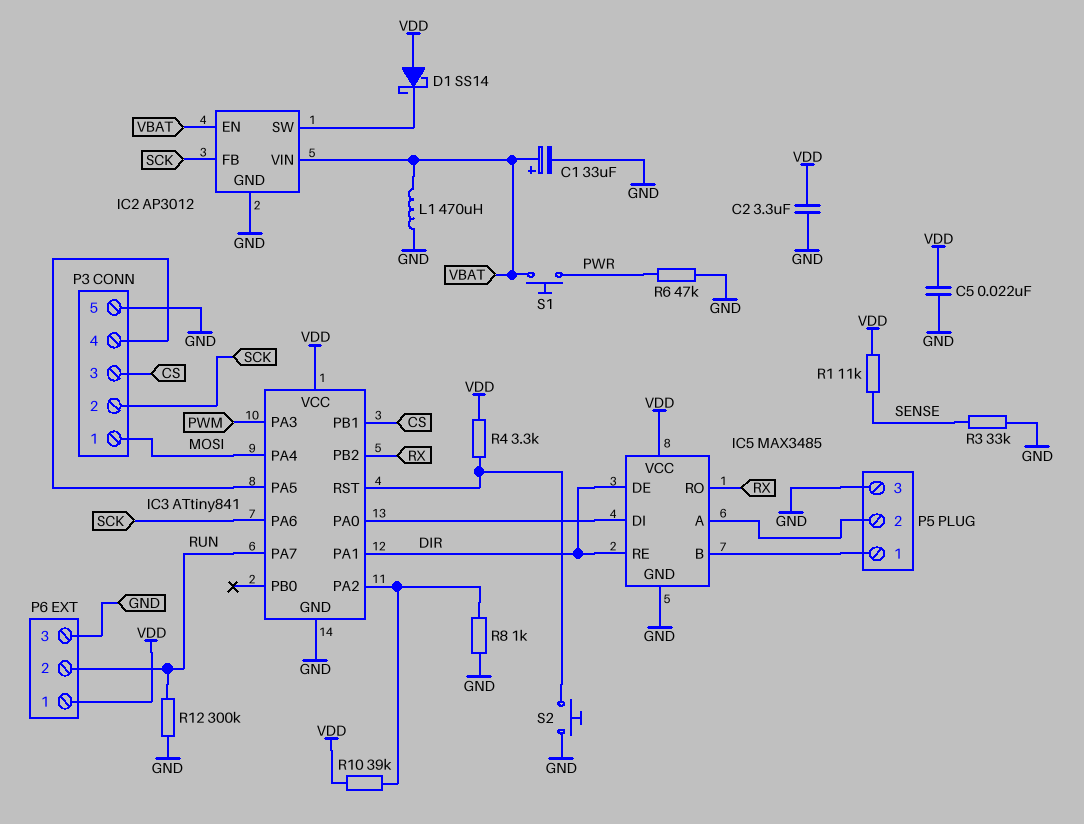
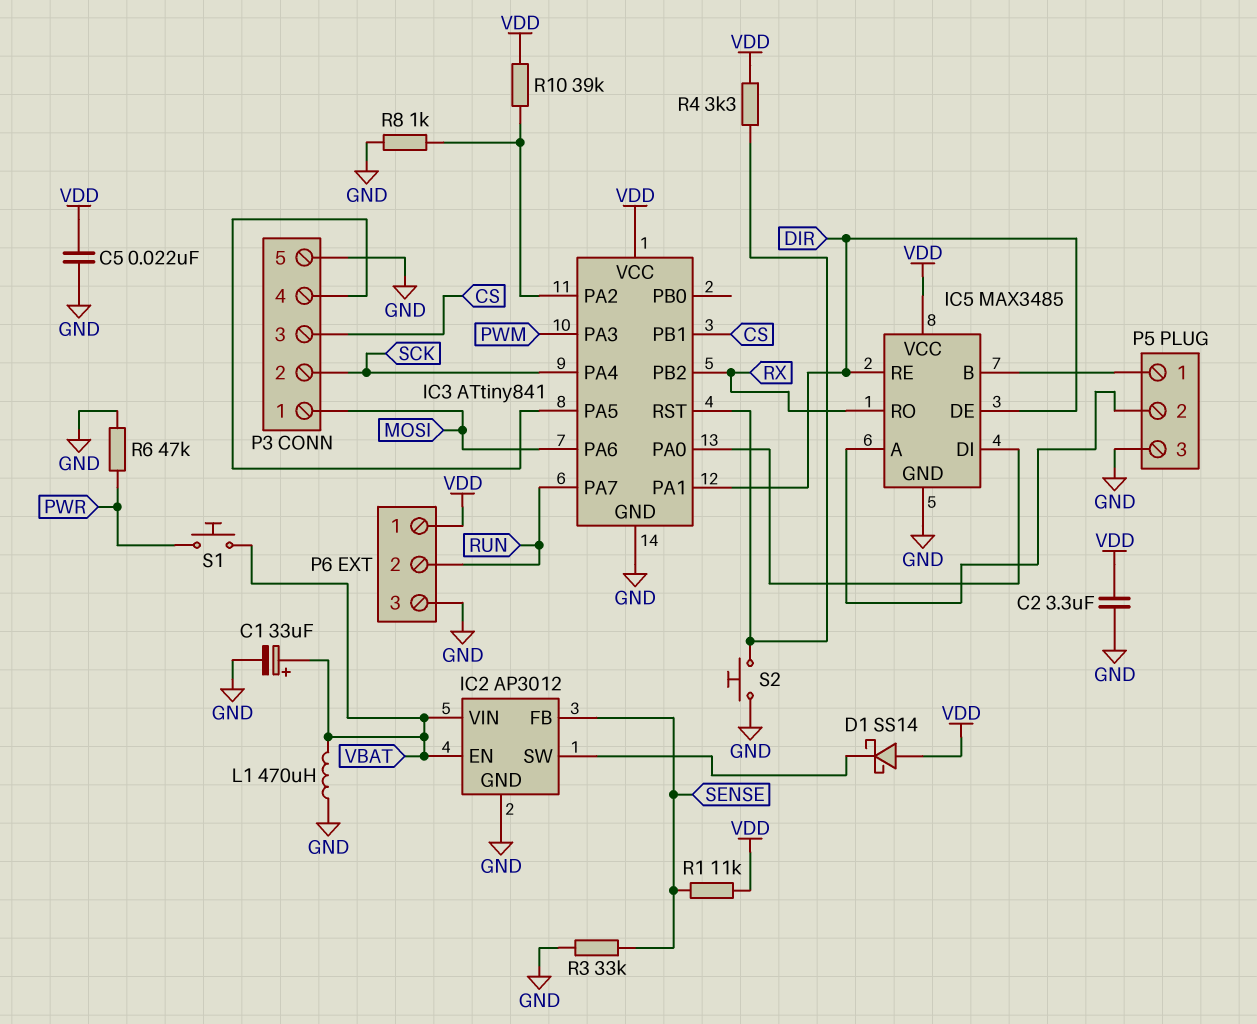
IC2 pin FB: SCK -> SENSE
IC3 pin PA4: MOSI -> SCK
IC3 pin PA6: SCK -> MOSI
R12: 300k (GND, RUN) -> none

